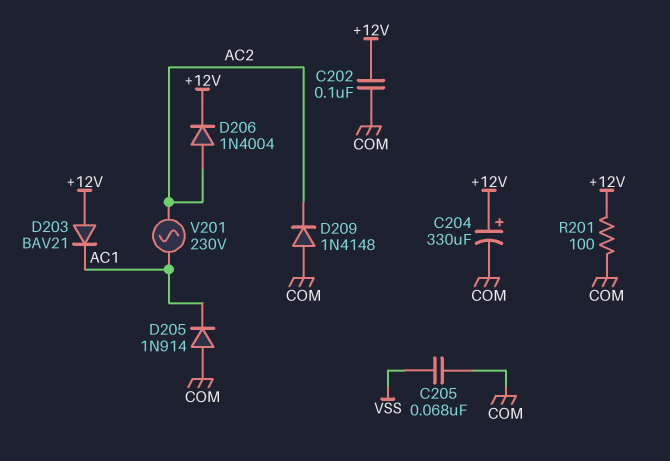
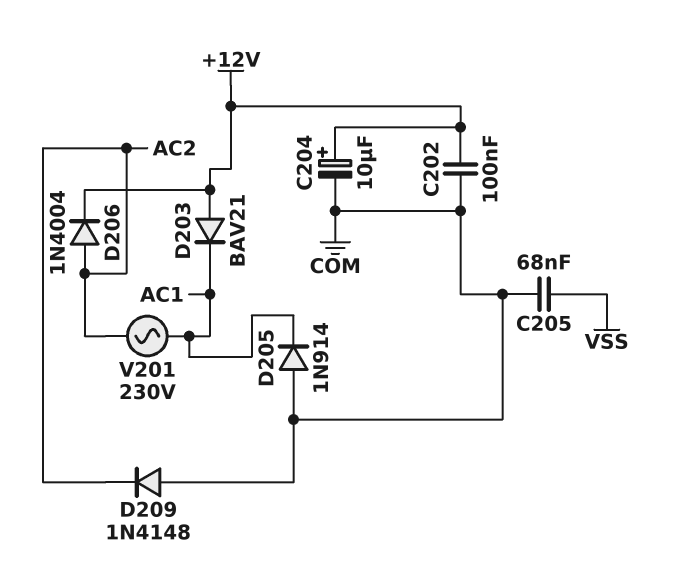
C204: 330uF (plus +12V, minus COM) -> 10uF (plus +12V, minus COM)
R201: 100 (+12V, COM) -> none

